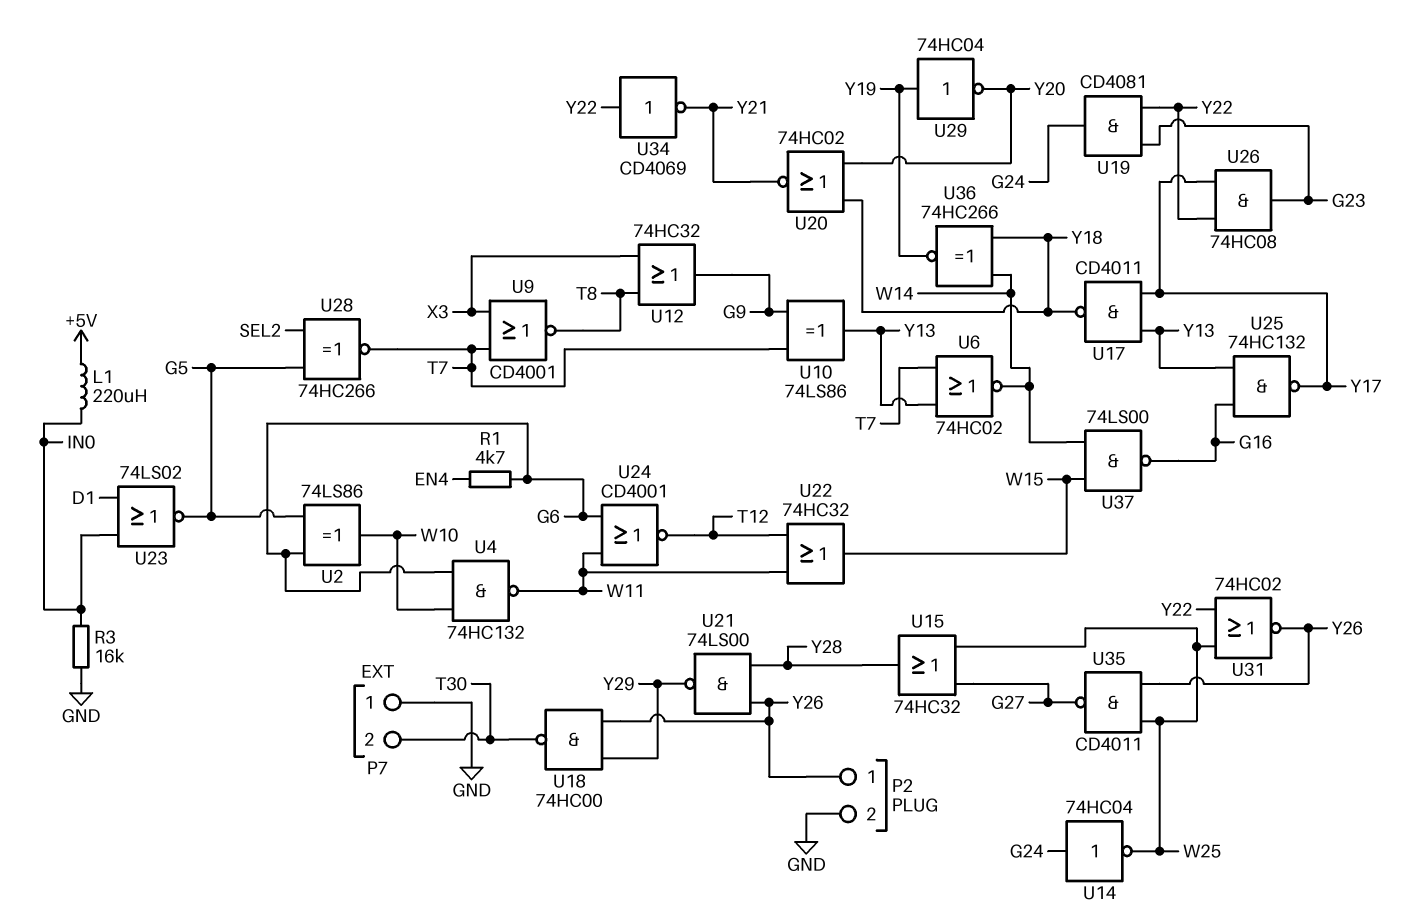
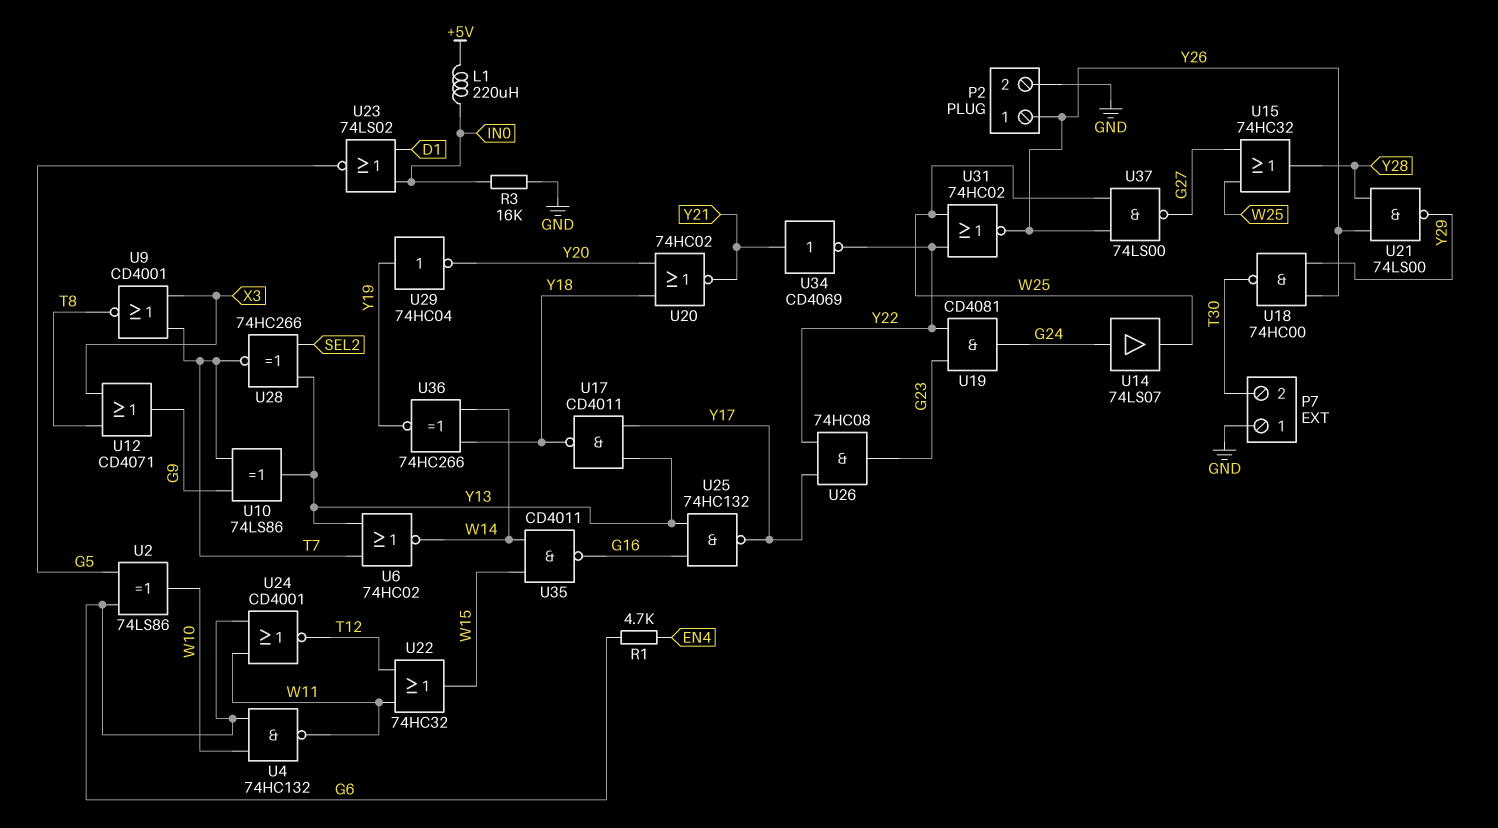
U12: OR 74HC32 (in T8, in X3, out G9) -> OR CD4071 (in T8, in X3, out G9)
U14: NOT 74HC04 (in G24, out W25) -> buffer 74LS07 (in G24, out W25)
U28: XNOR 74HC266 (in G5, in SEL2, out T7) -> XNOR 74HC266 (in SEL2, in Y13, out T7)
U34: NOT CD4069 (in Y22, out Y21) -> NOT CD4069 (in Y21, out Y22)
U35: NAND CD4011 (in W25, in Y26, out G27) -> NAND CD4011 (in W14, in W15, out G16)
U37: NAND 74LS00 (in W14, in W15, out G16) -> NAND 74LS00 (in W25, in Y26, out G27)

